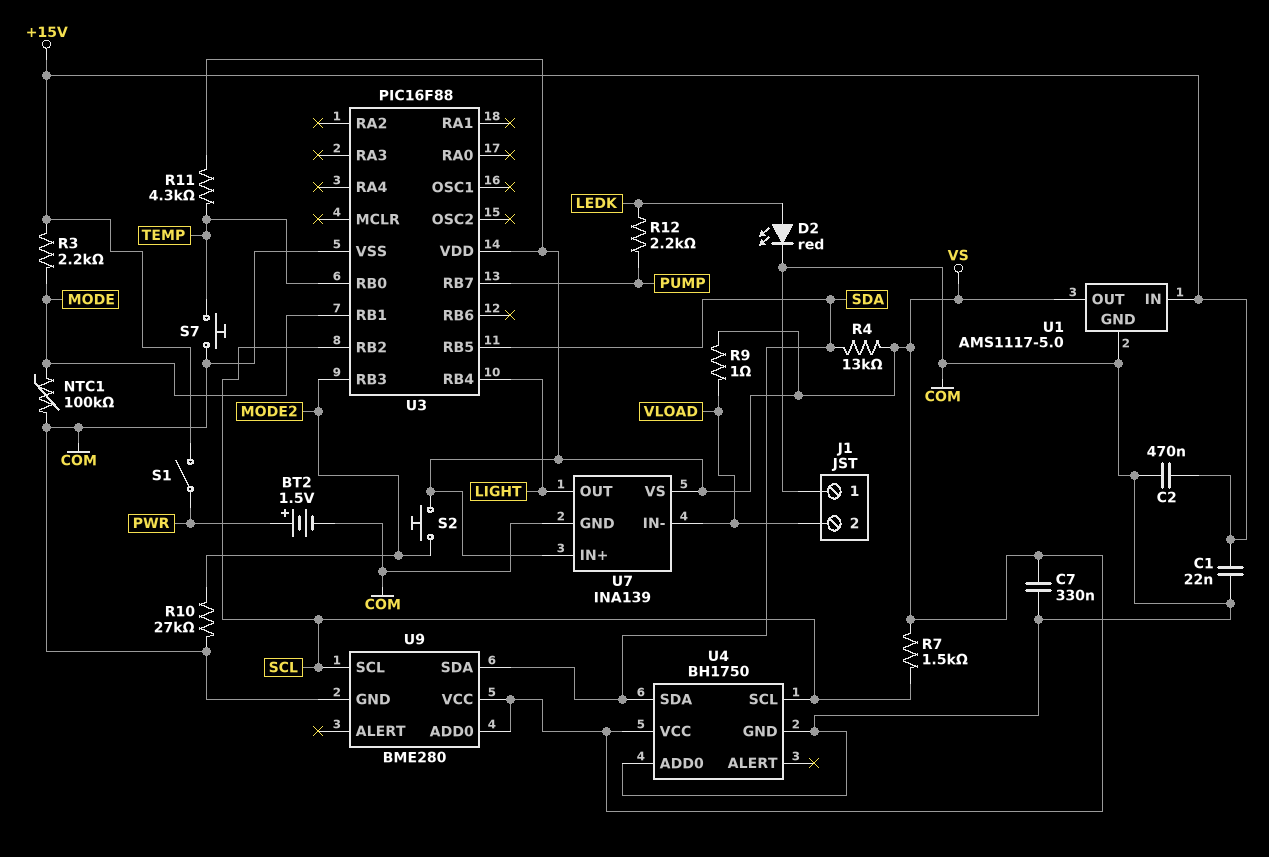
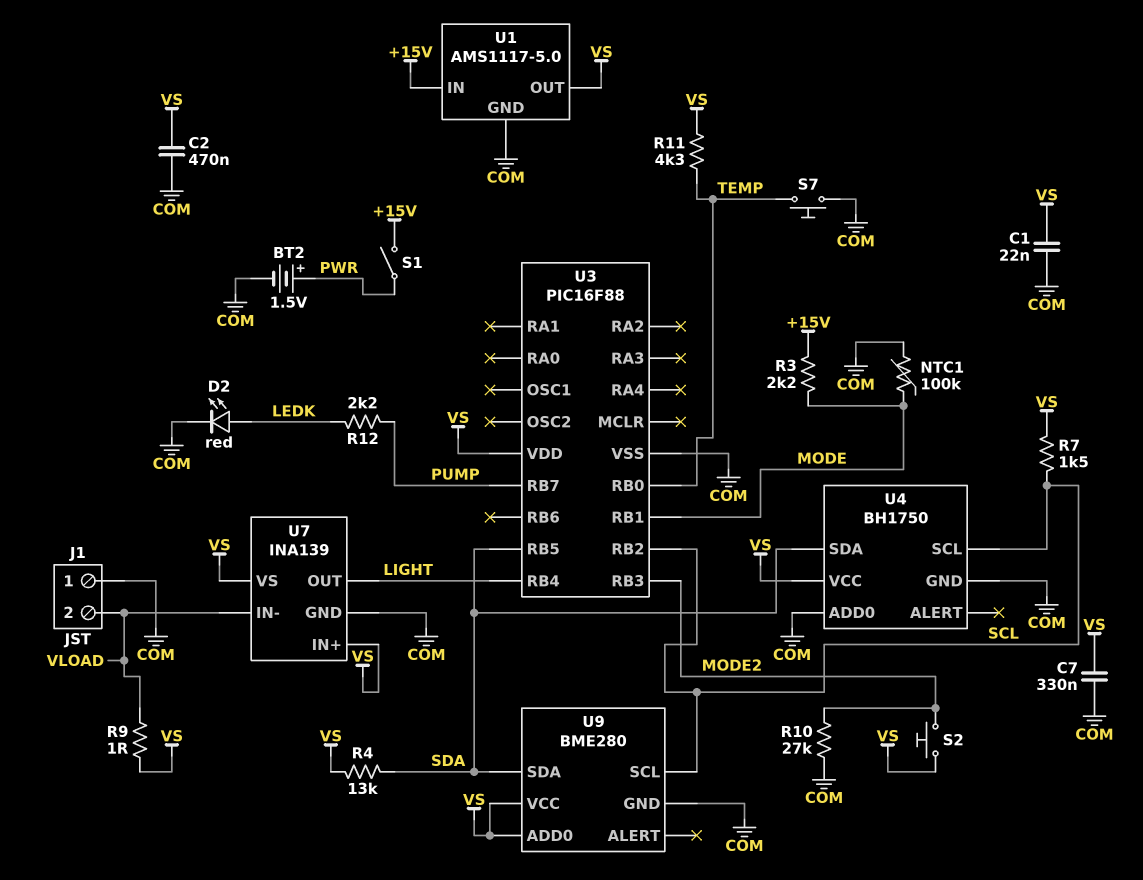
C1: 22nF (+15V, COM) -> 22nF (COM, VS)
C2: 470nF (+15V, COM) -> 470nF (COM, VS)

